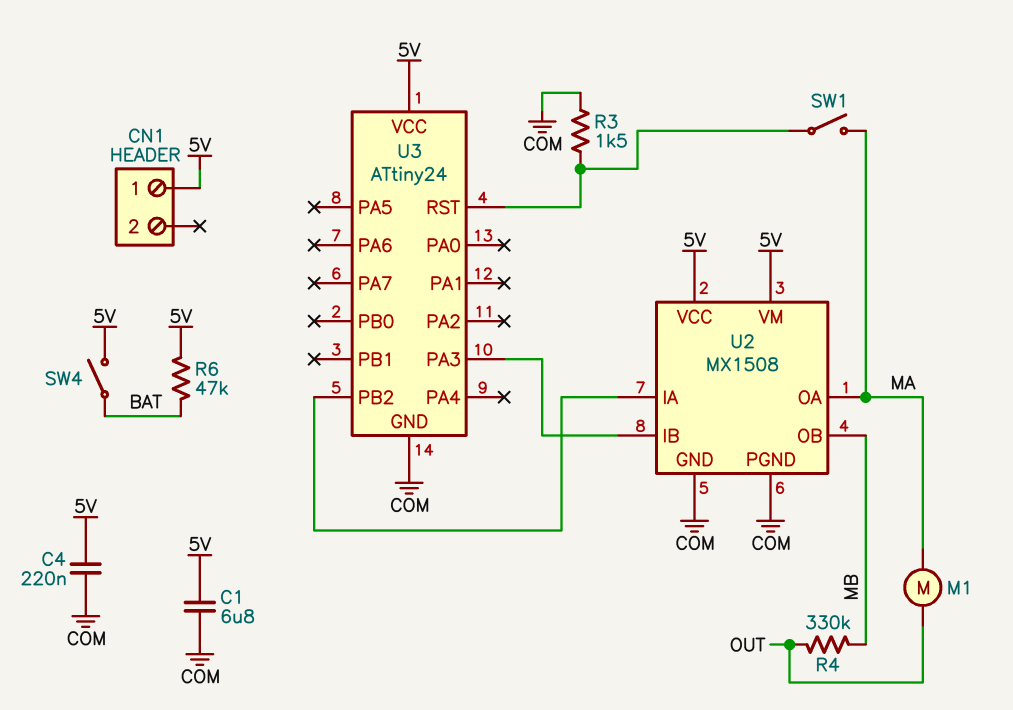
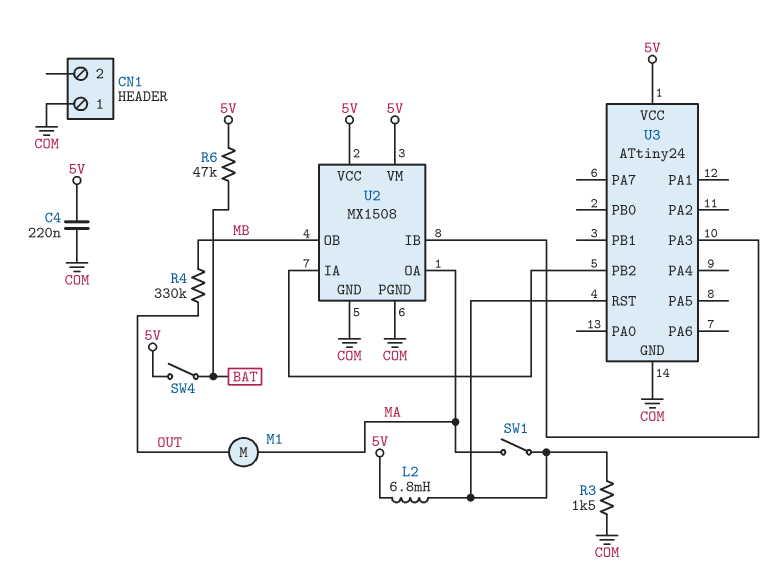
C1: 6.8uF (5V, COM) -> none
CN1 pin 1: 5V -> COM
L2: none -> 6.8mH (5V, U3/RST)

